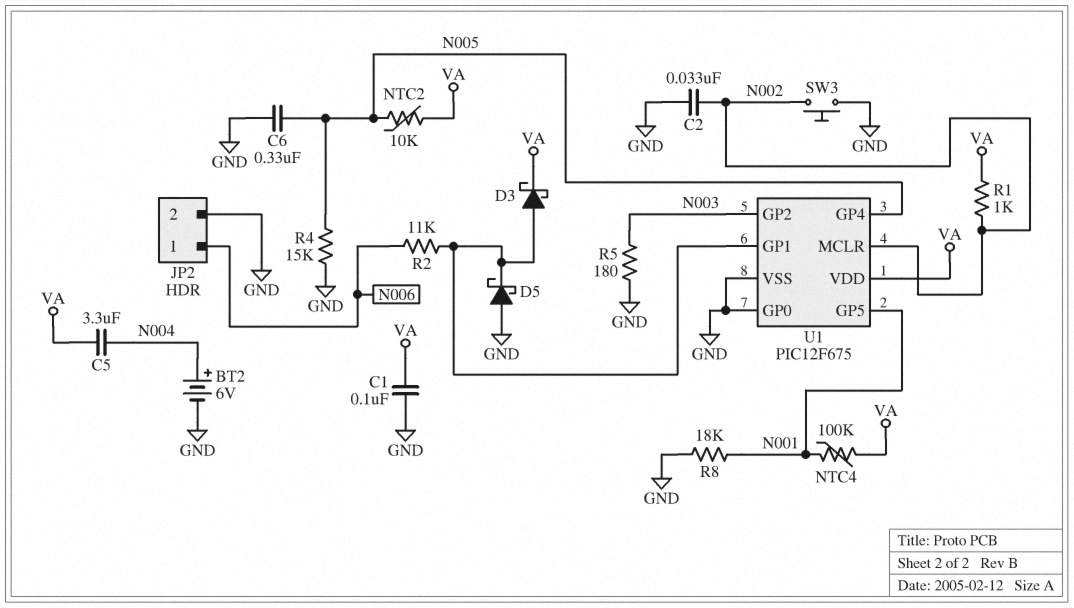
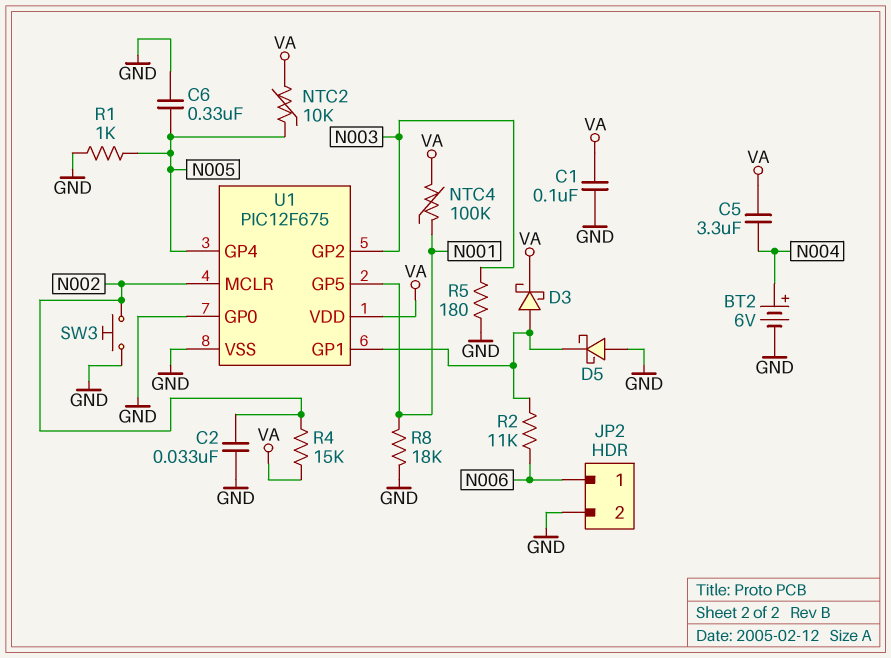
R1: 1k (N002, VA) -> 1k (GND, N005)
R4: 15k (GND, N005) -> 15k (N002, VA)

